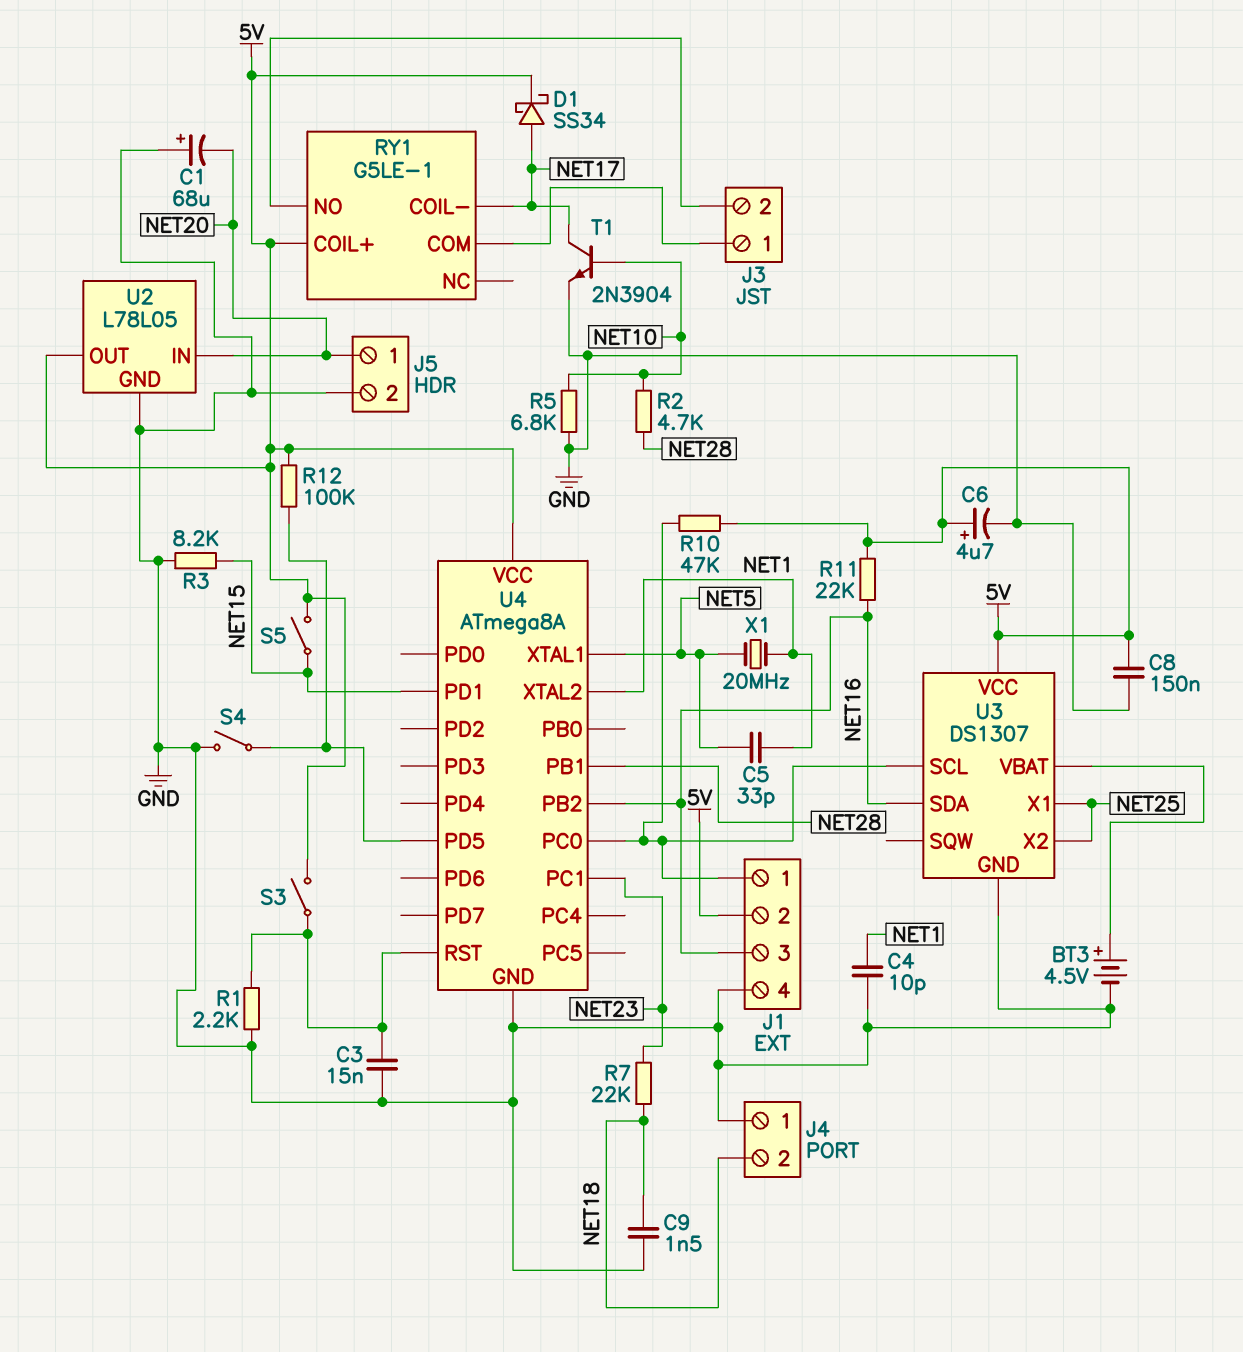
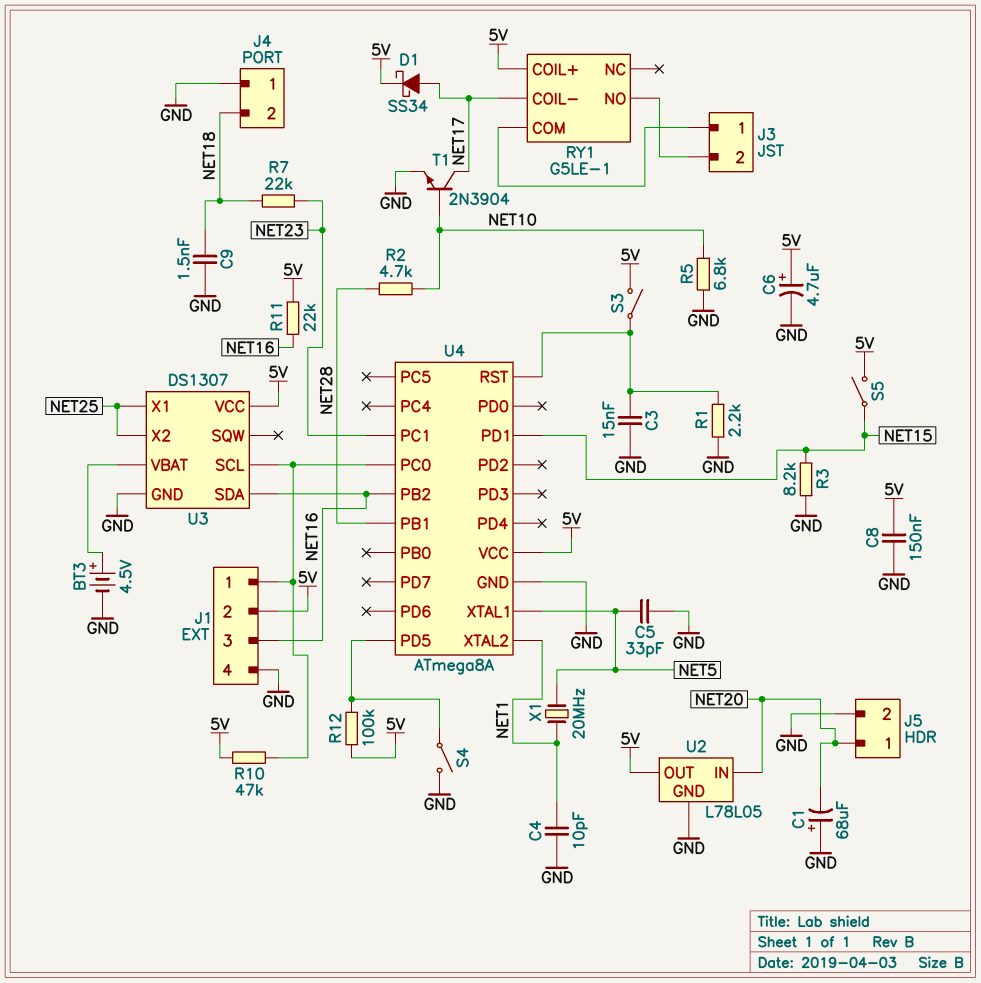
C5: 33pF (NET1, NET5) -> 33pF (GND, NET5)

